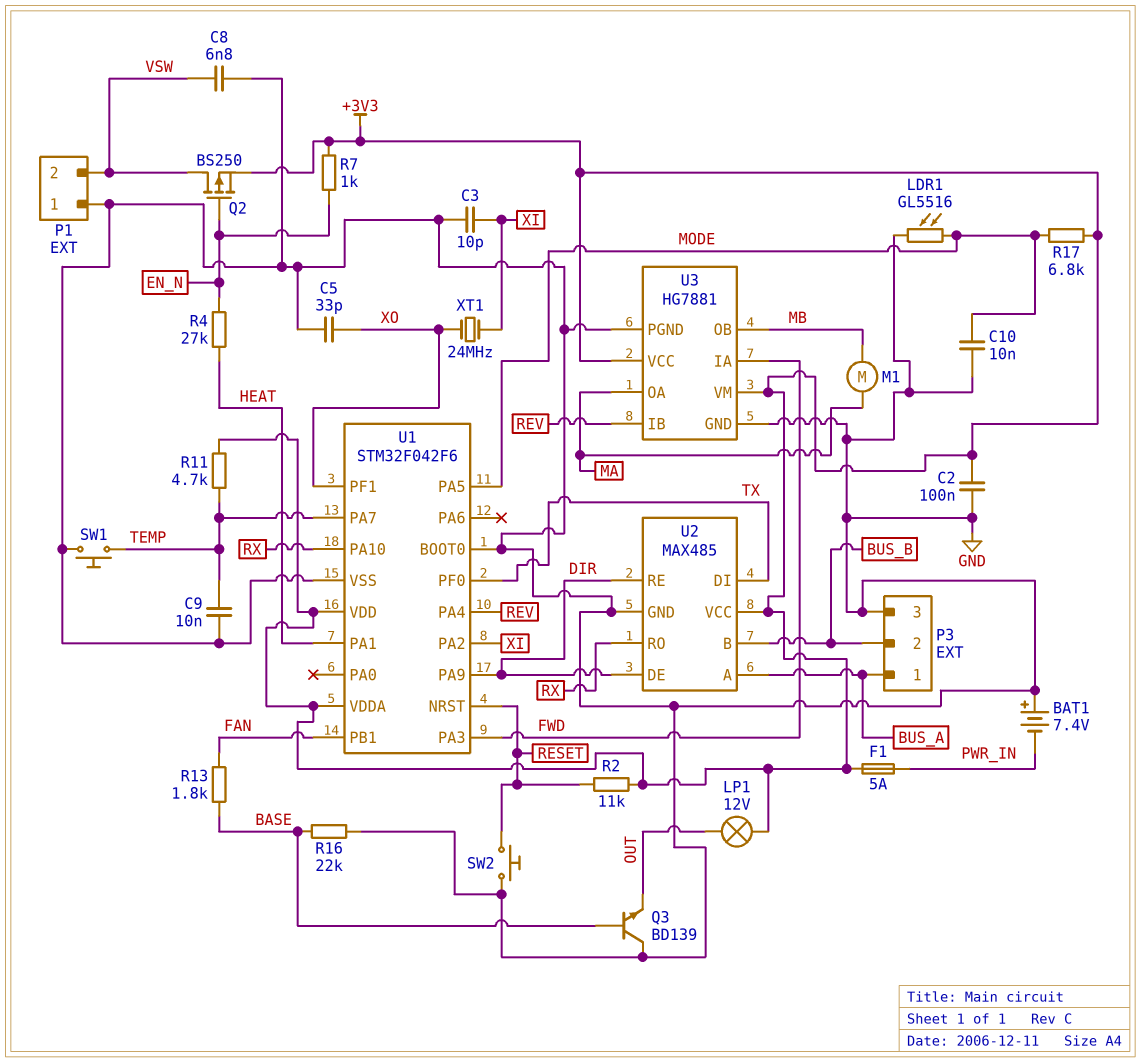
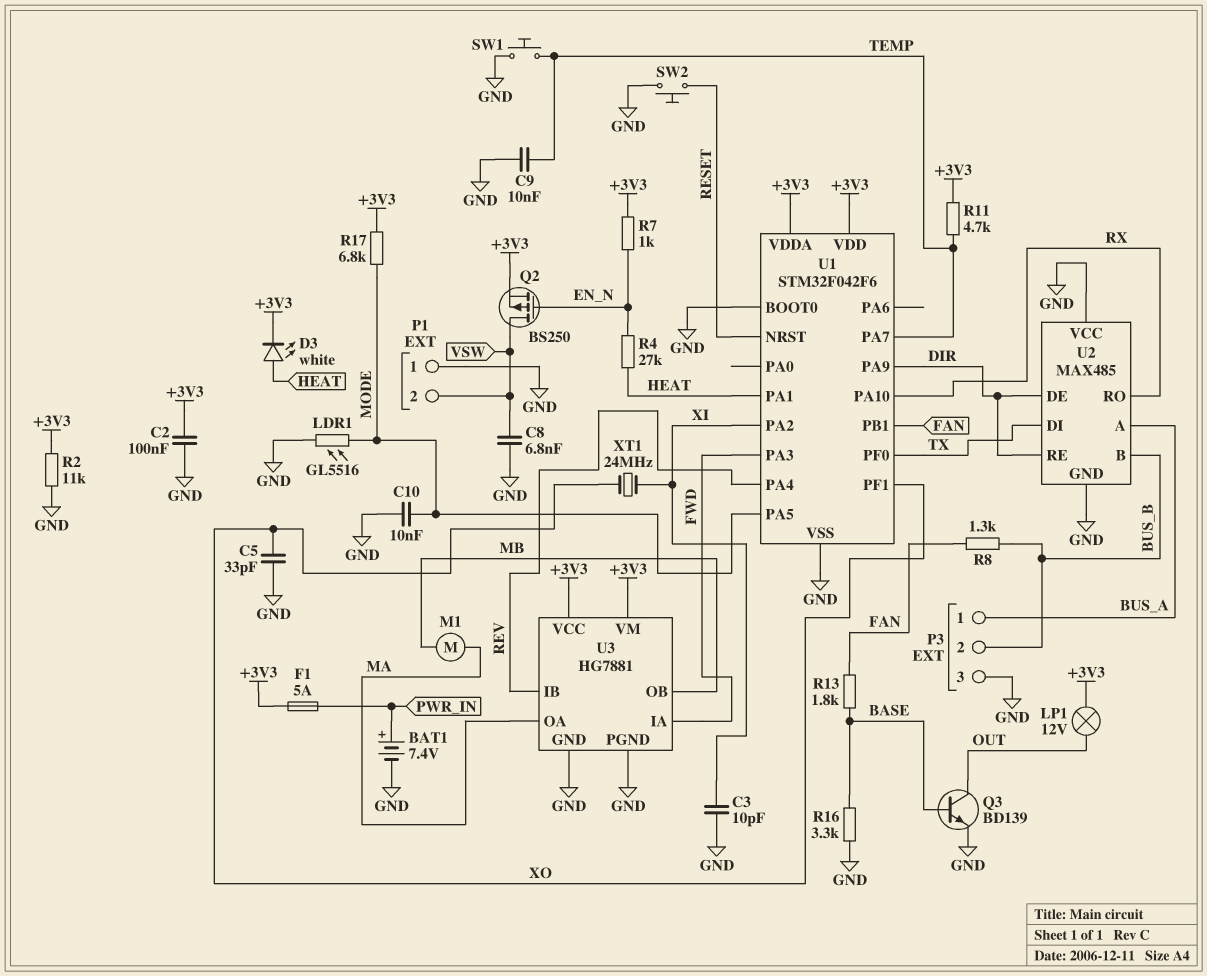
BAT1: 7.4V (plus GND, minus PWR_IN) -> 7.4V (plus PWR_IN, minus GND)
D3: none -> LED white (A HEAT, K +3V3)
Q3: NPN BD139 (B BASE, C GND, E OUT) -> NPN BD139 (B BASE, C OUT, E GND)
R2: 11k (+3V3, RESET) -> 11k (+3V3, GND)
R8: none -> 1.3k (BUS_B, FAN)
R16: 22k (BASE, GND) -> 3.3k (BASE, GND)
U2 pin VCC: +3V3 -> GND

